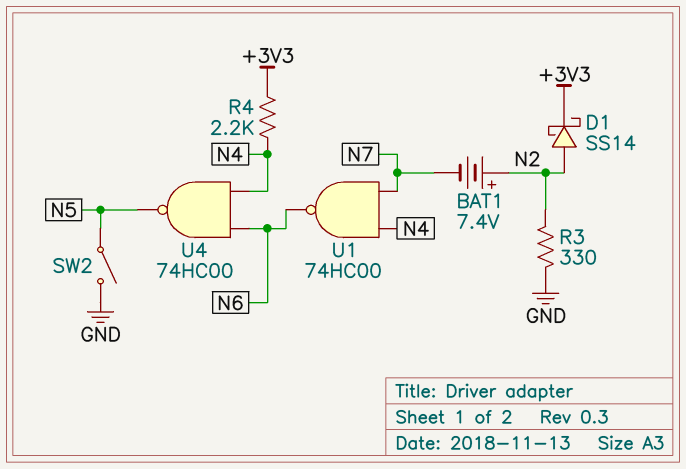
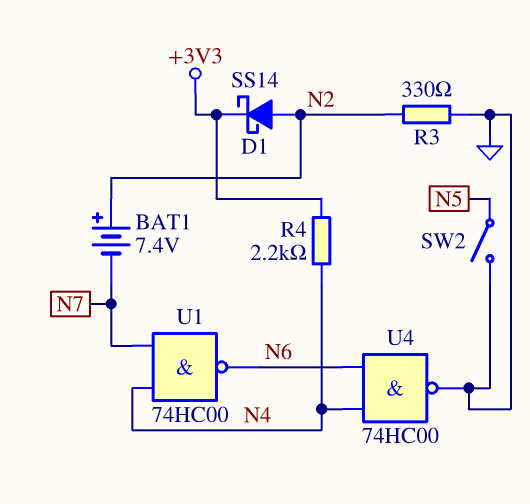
U4: NAND 74HC00 (in N4, in N6, out N5) -> NAND 74HC00 (in N4, in N6, out GND)

